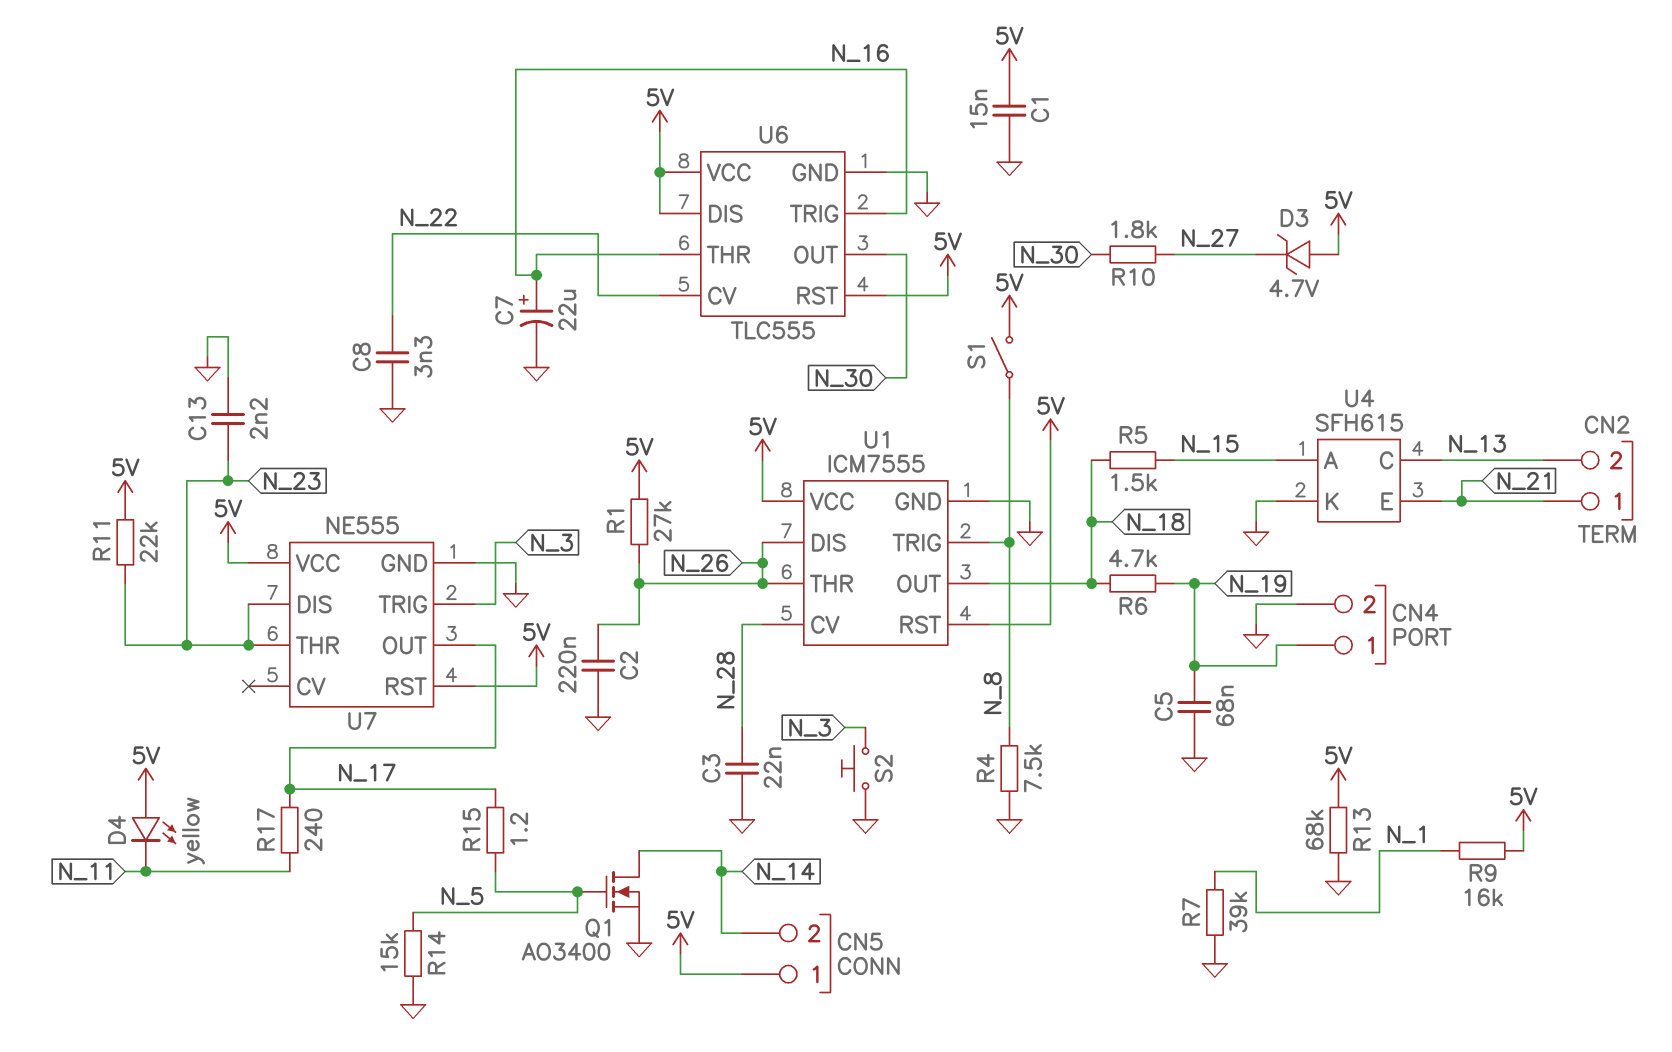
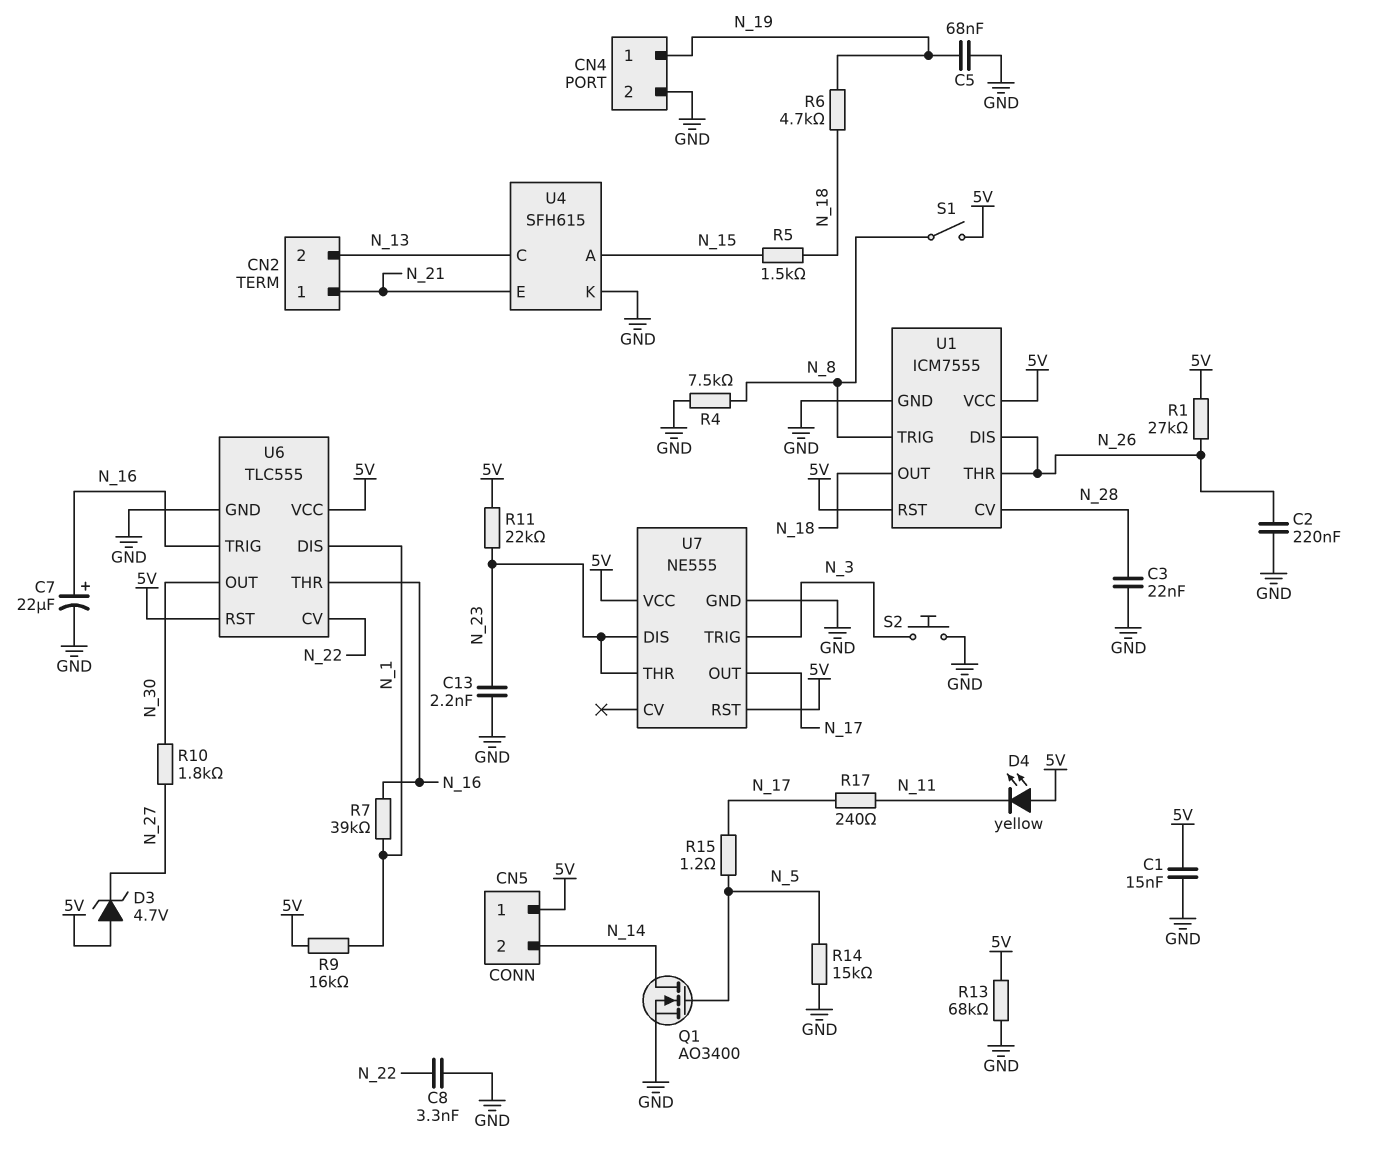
R7: 39k (GND, N_1) -> 39k (N_1, N_16)
U6 pin DIS: 5V -> N_1

